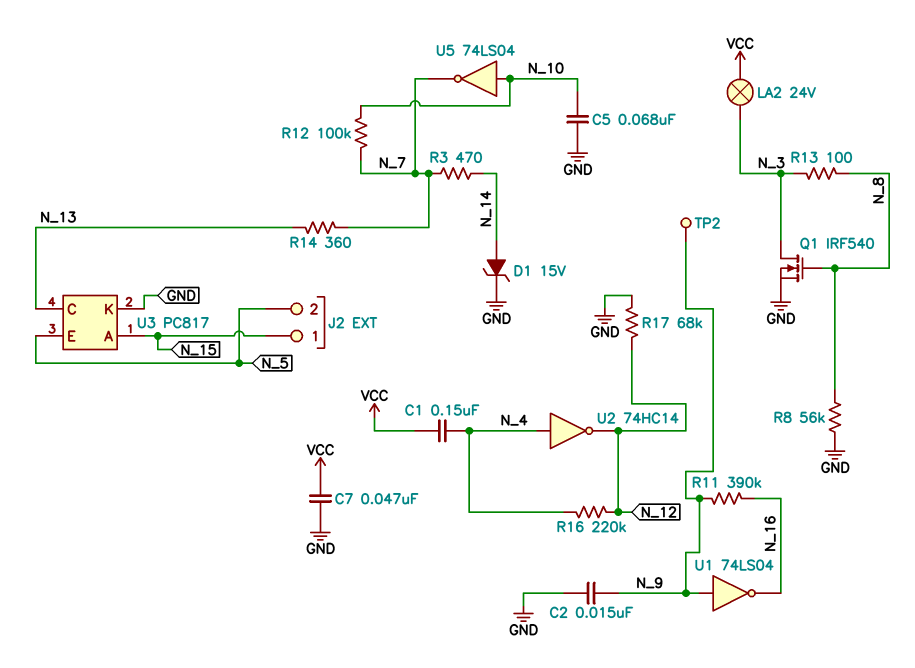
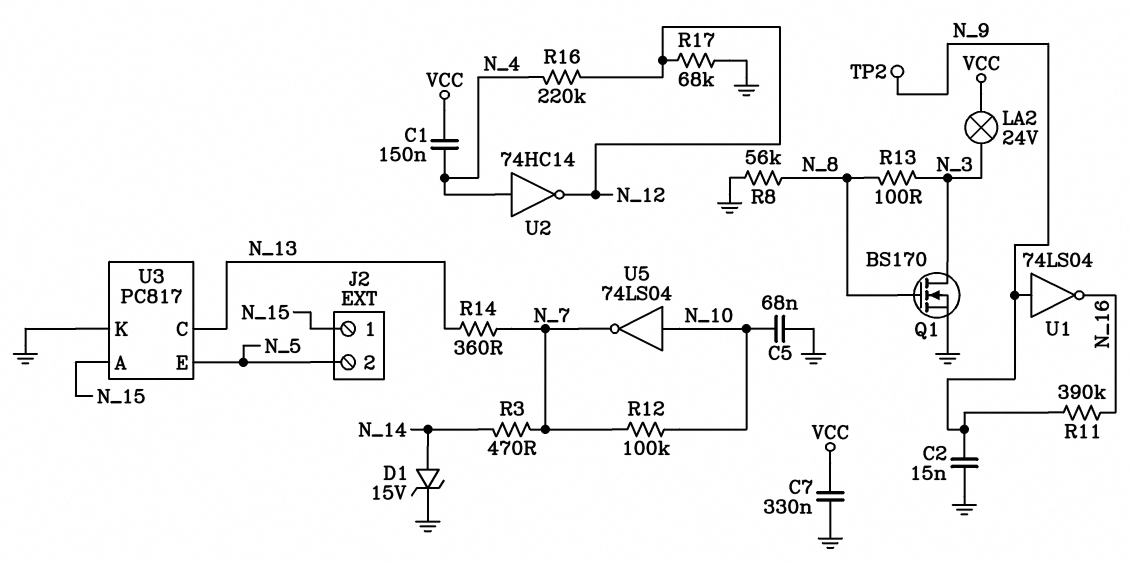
C7: 47nF (GND, VCC) -> 330nF (GND, VCC)
Q1: NMOS IRF540 (G N_8, D N_3, S GND) -> NMOS BS170 (G N_8, D N_3, S GND)

